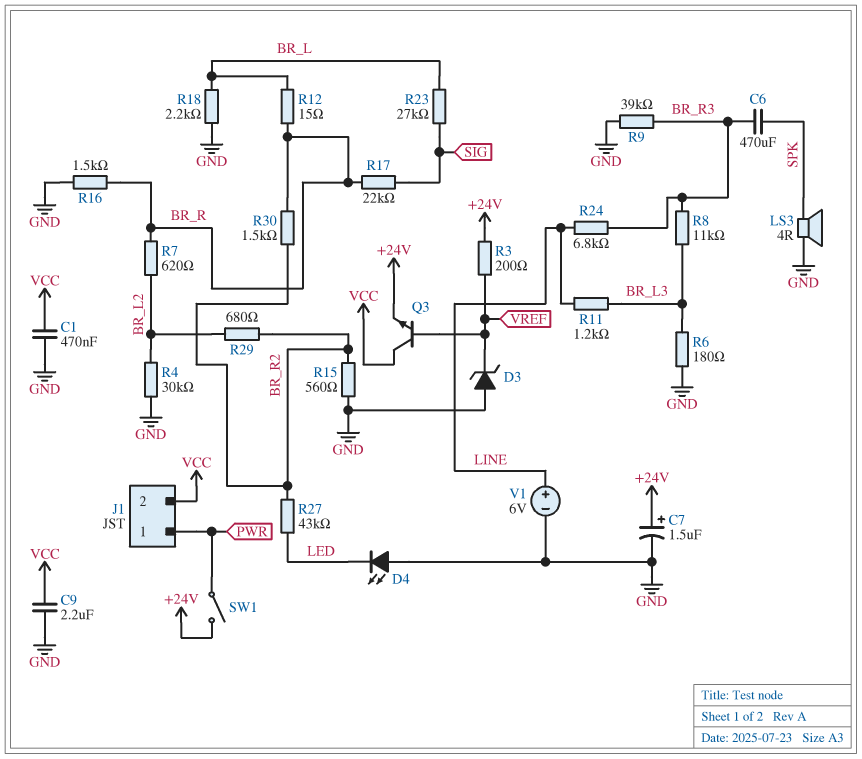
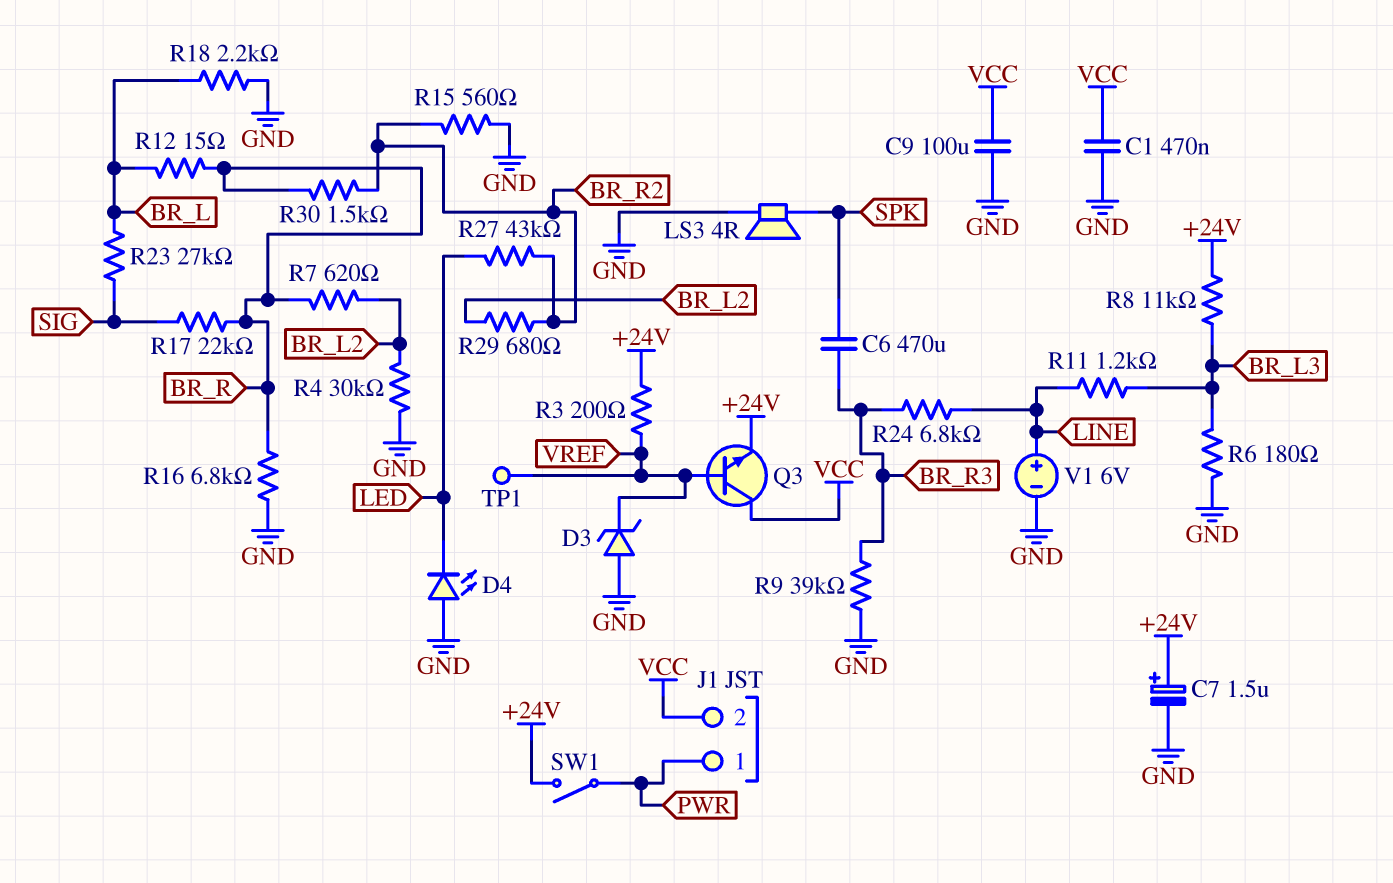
C9: 2.2uF (GND, VCC) -> 100uF (GND, VCC)
R8: 11k (BR_L3, BR_R3) -> 11k (+24V, BR_L3)
R16: 1.5k (BR_R, GND) -> 6.8k (BR_R, GND)
TP1: none -> test point (VREF)

